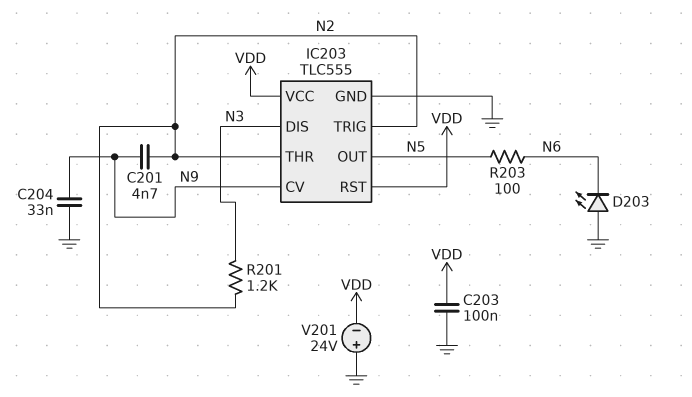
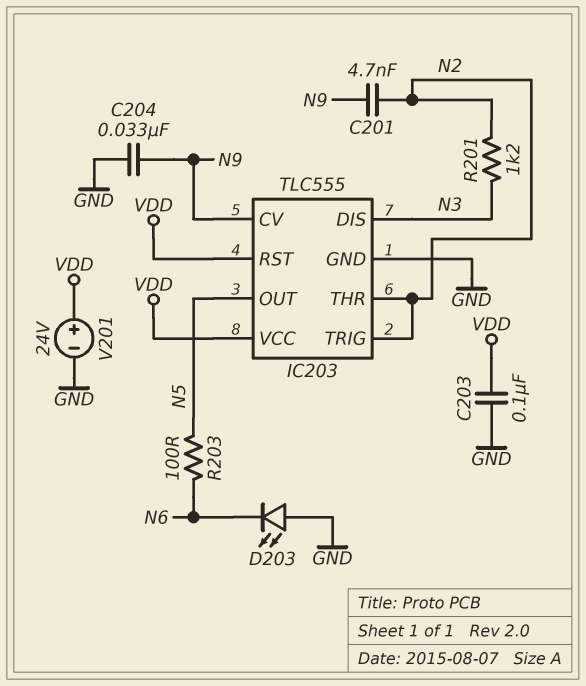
V201: 24V (plus GND, minus VDD) -> 24V (plus VDD, minus GND)

